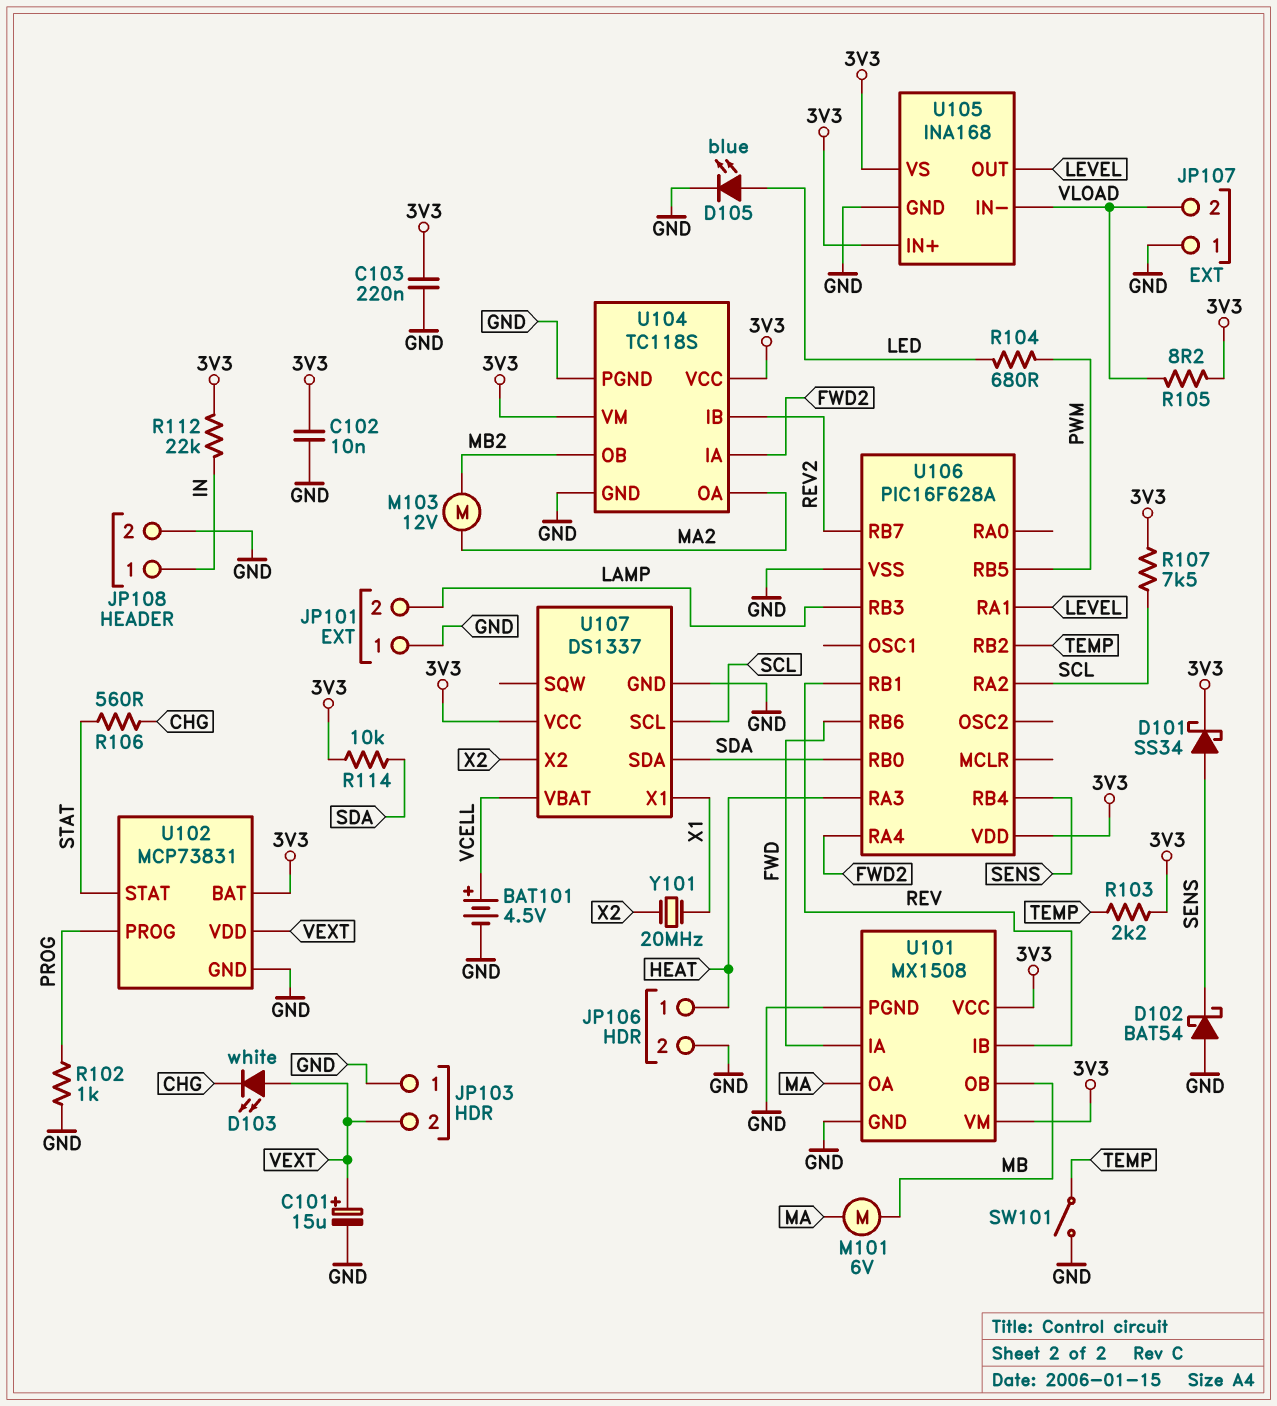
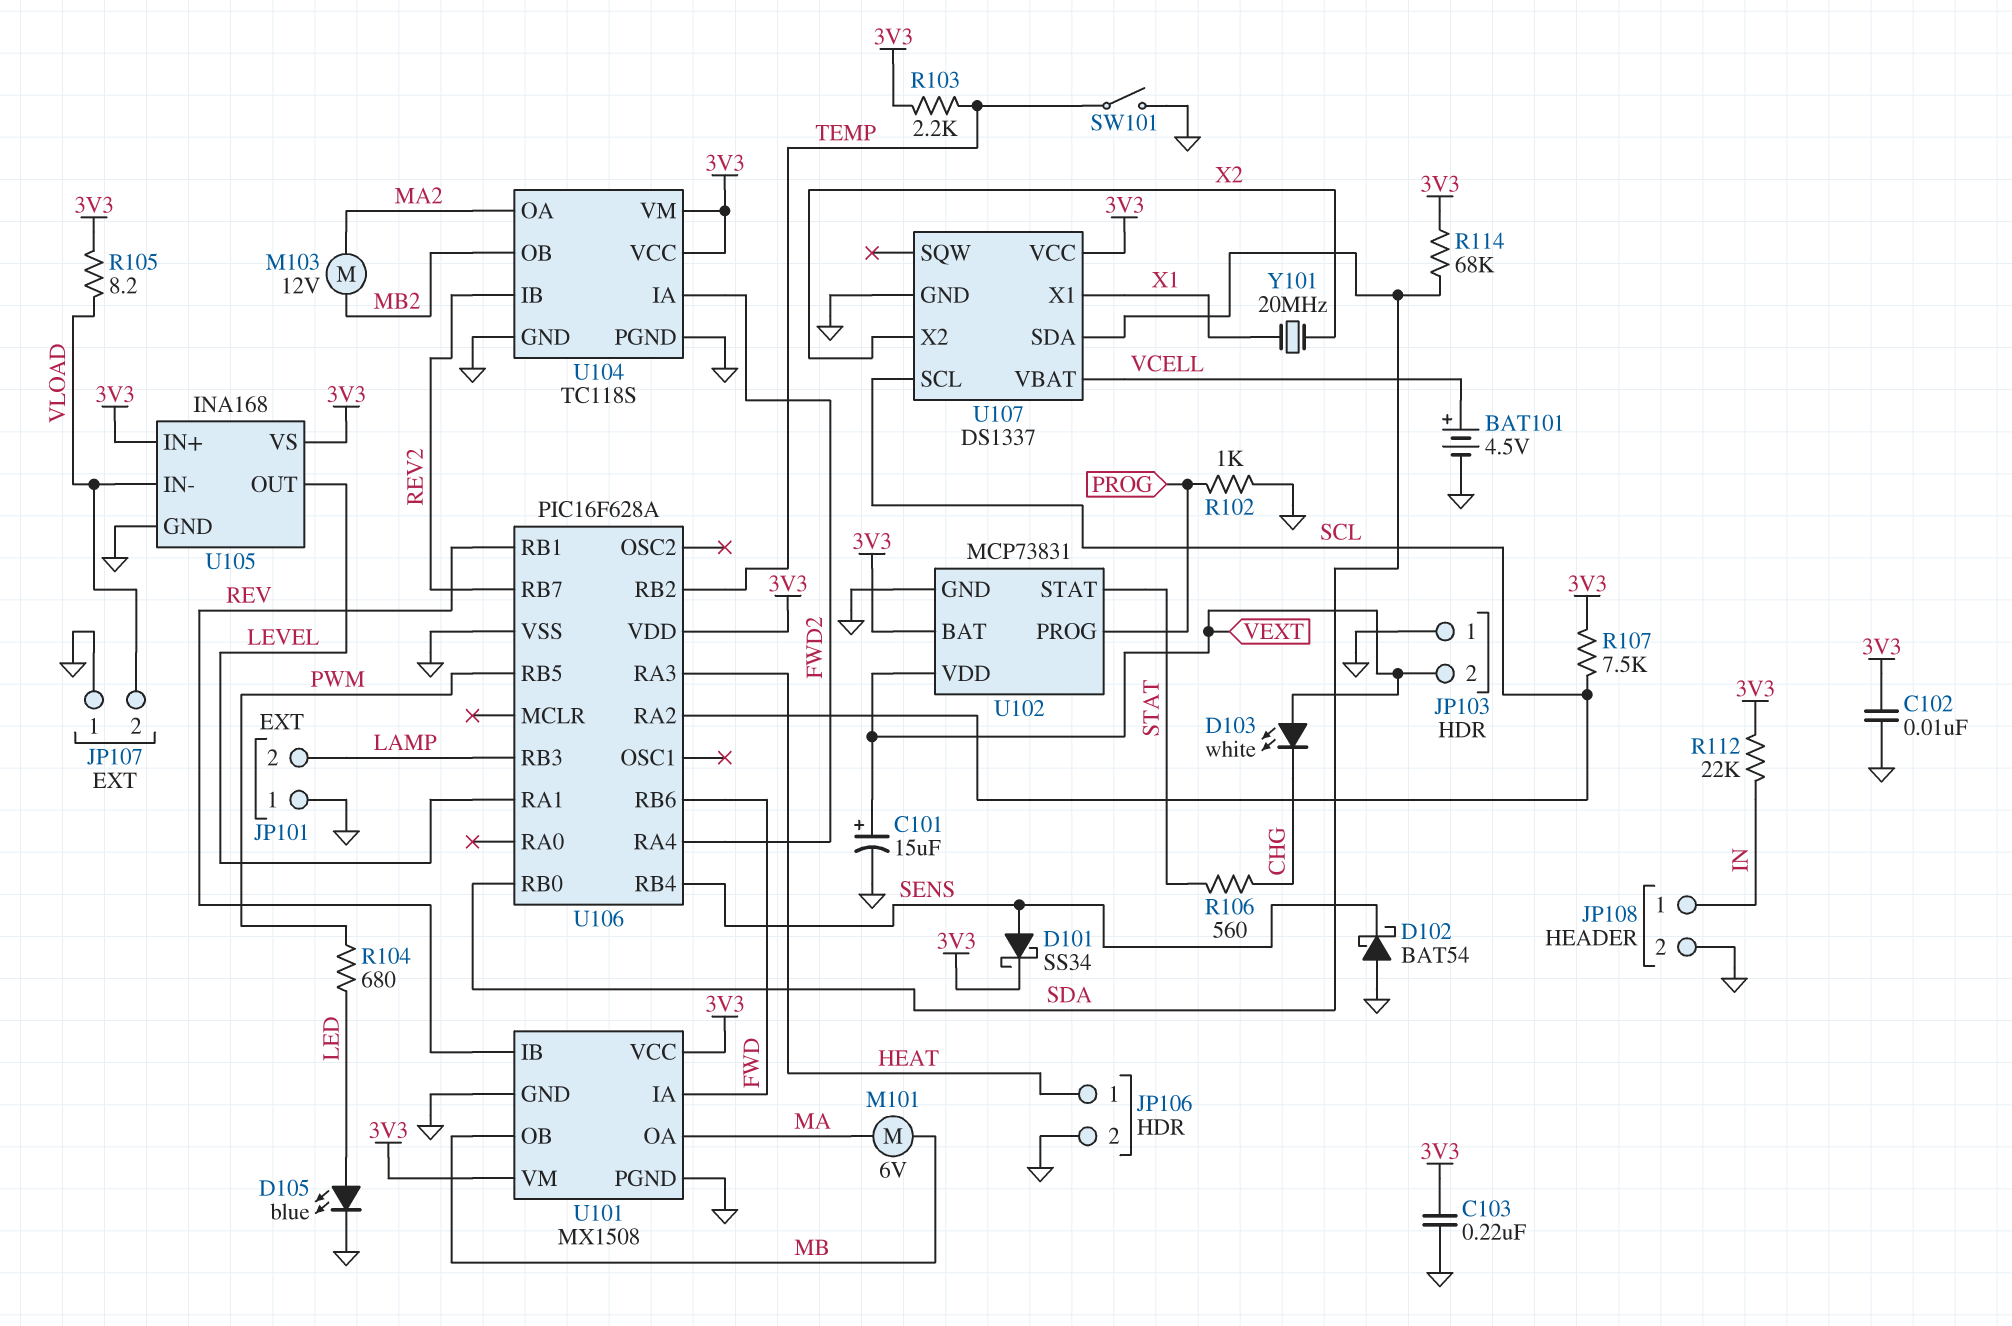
R114: 10k (3V3, SDA) -> 68k (3V3, SDA)

